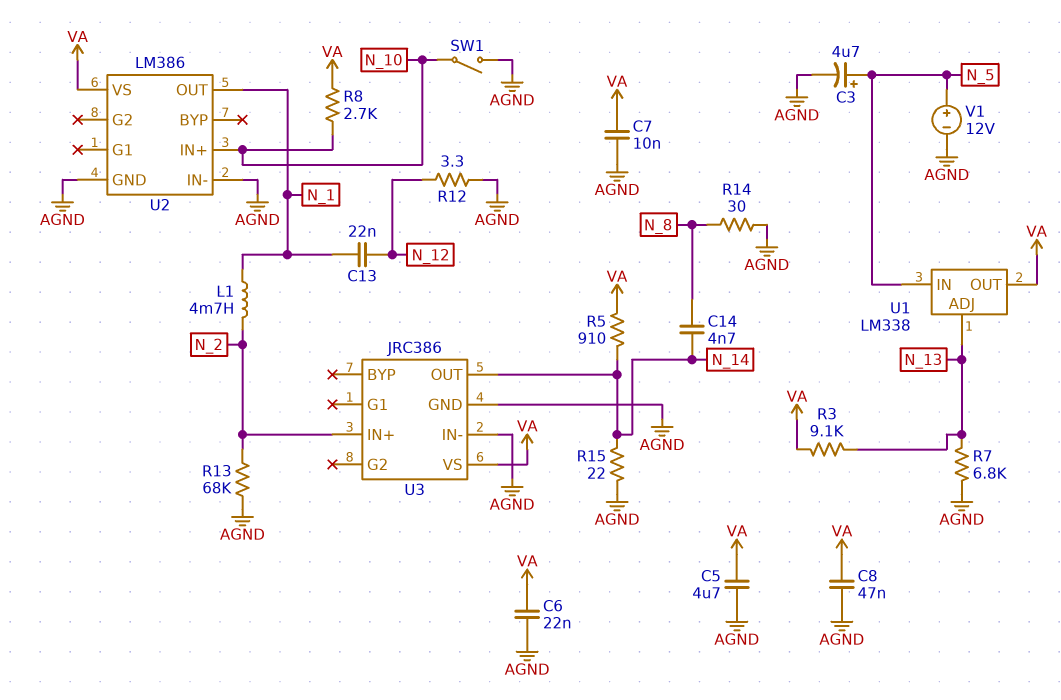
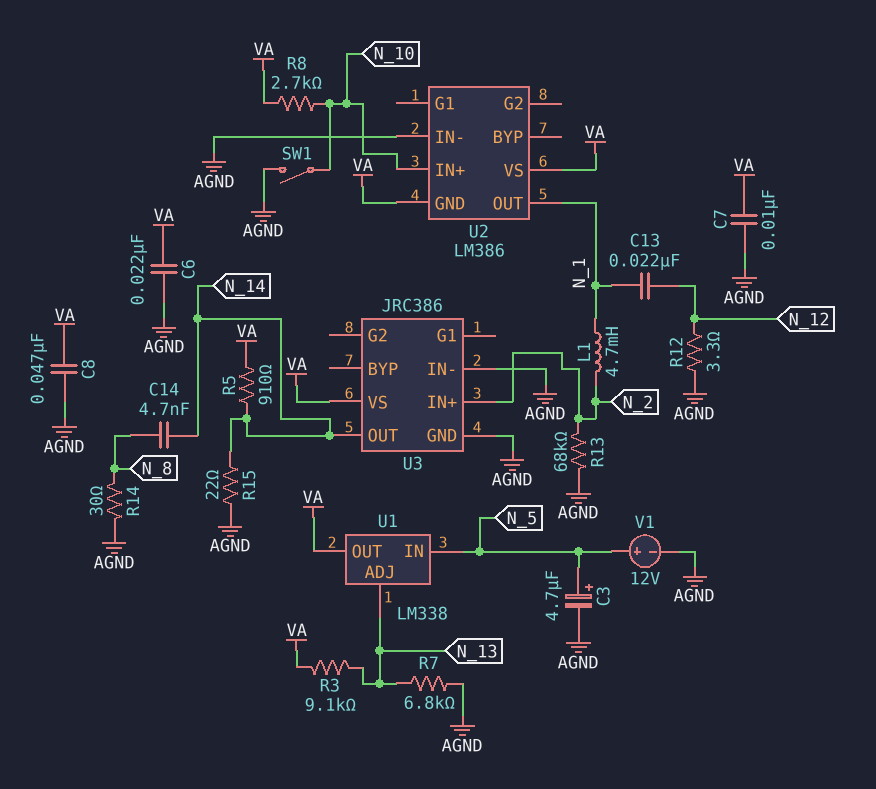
C5: 4.7uF (AGND, VA) -> none
U2 pin GND: AGND -> VA

